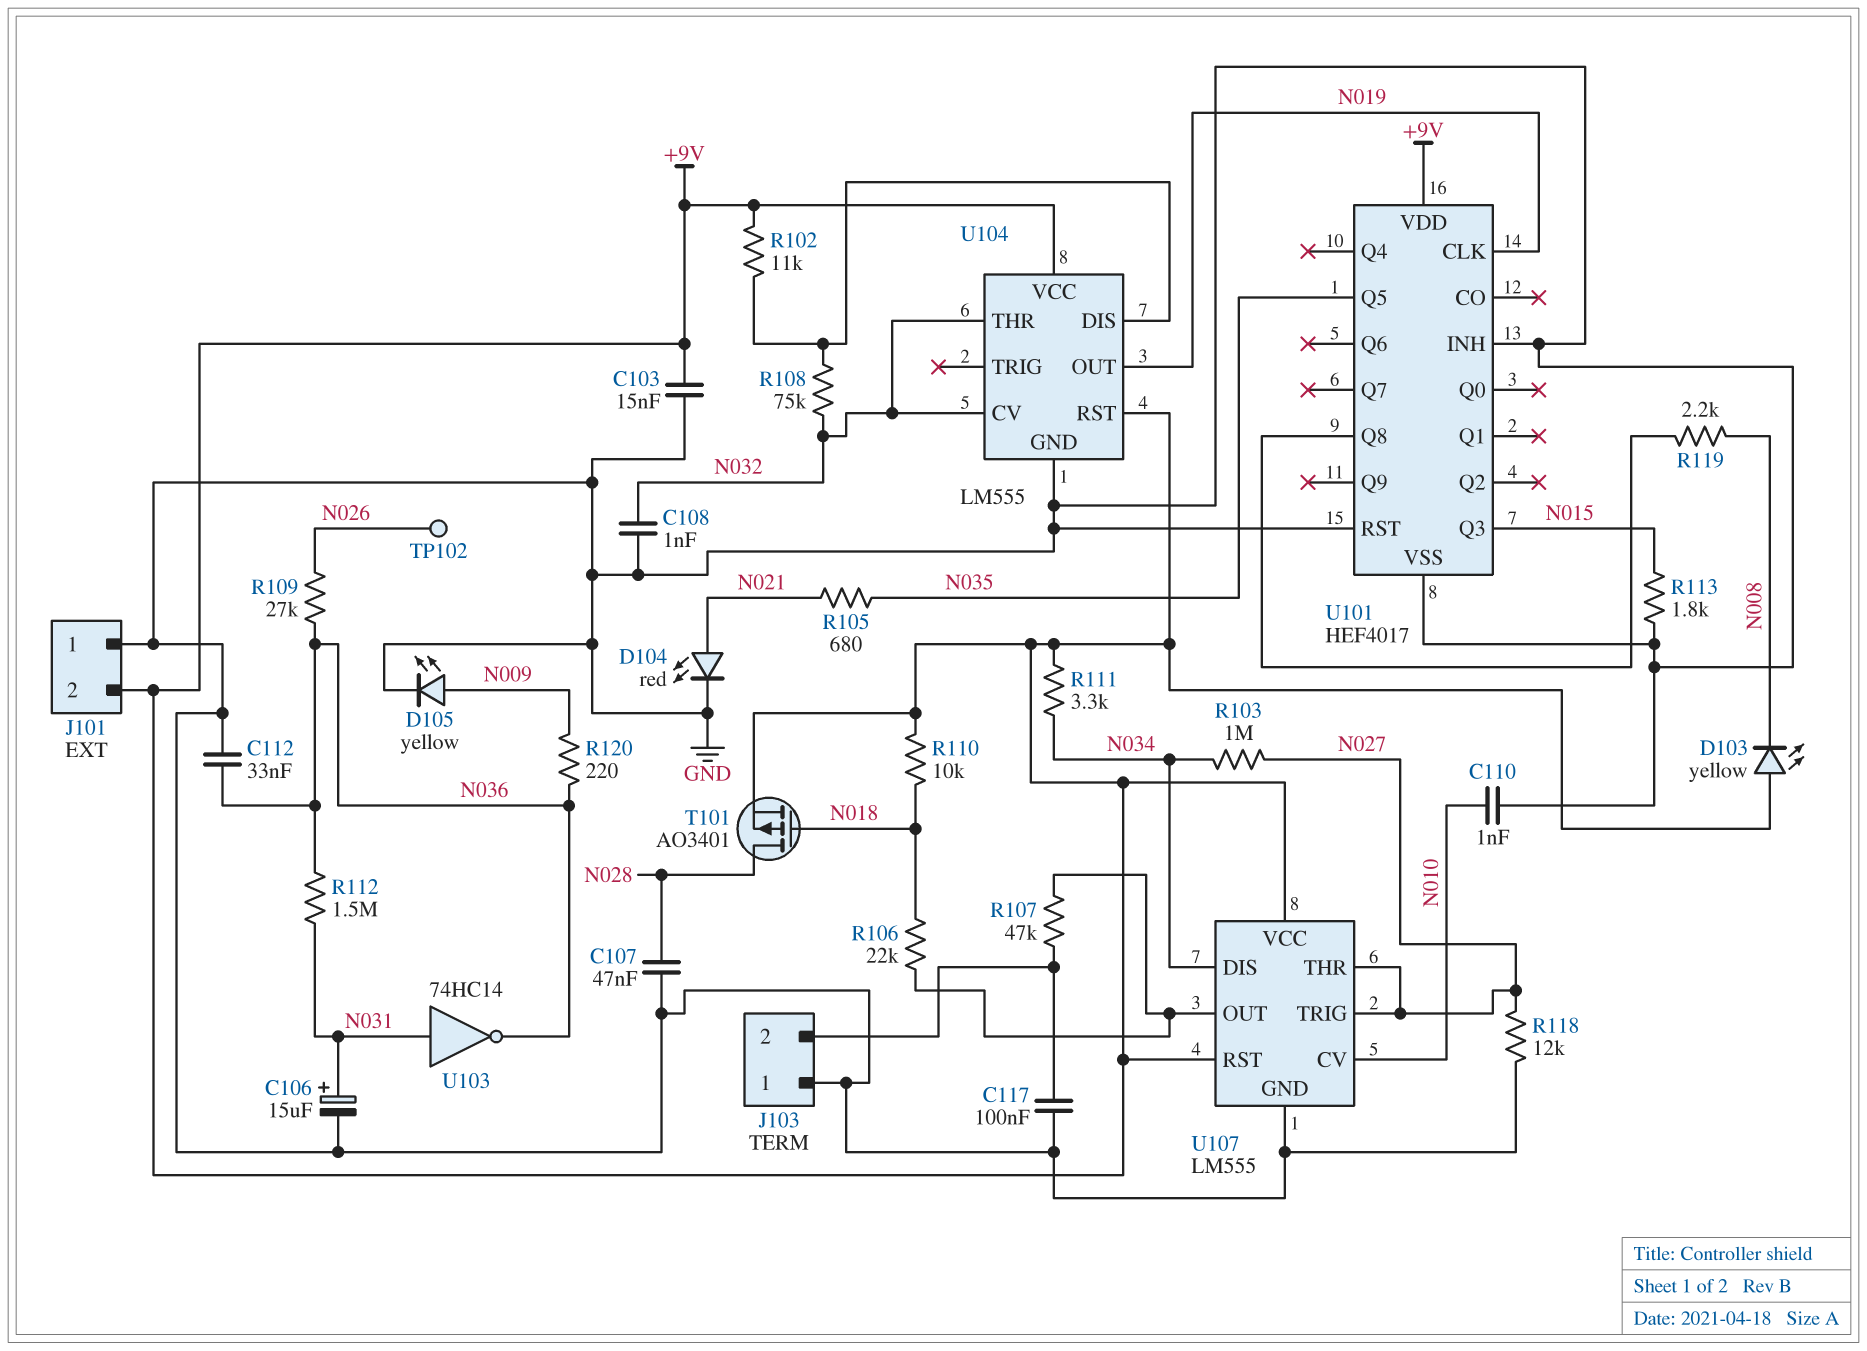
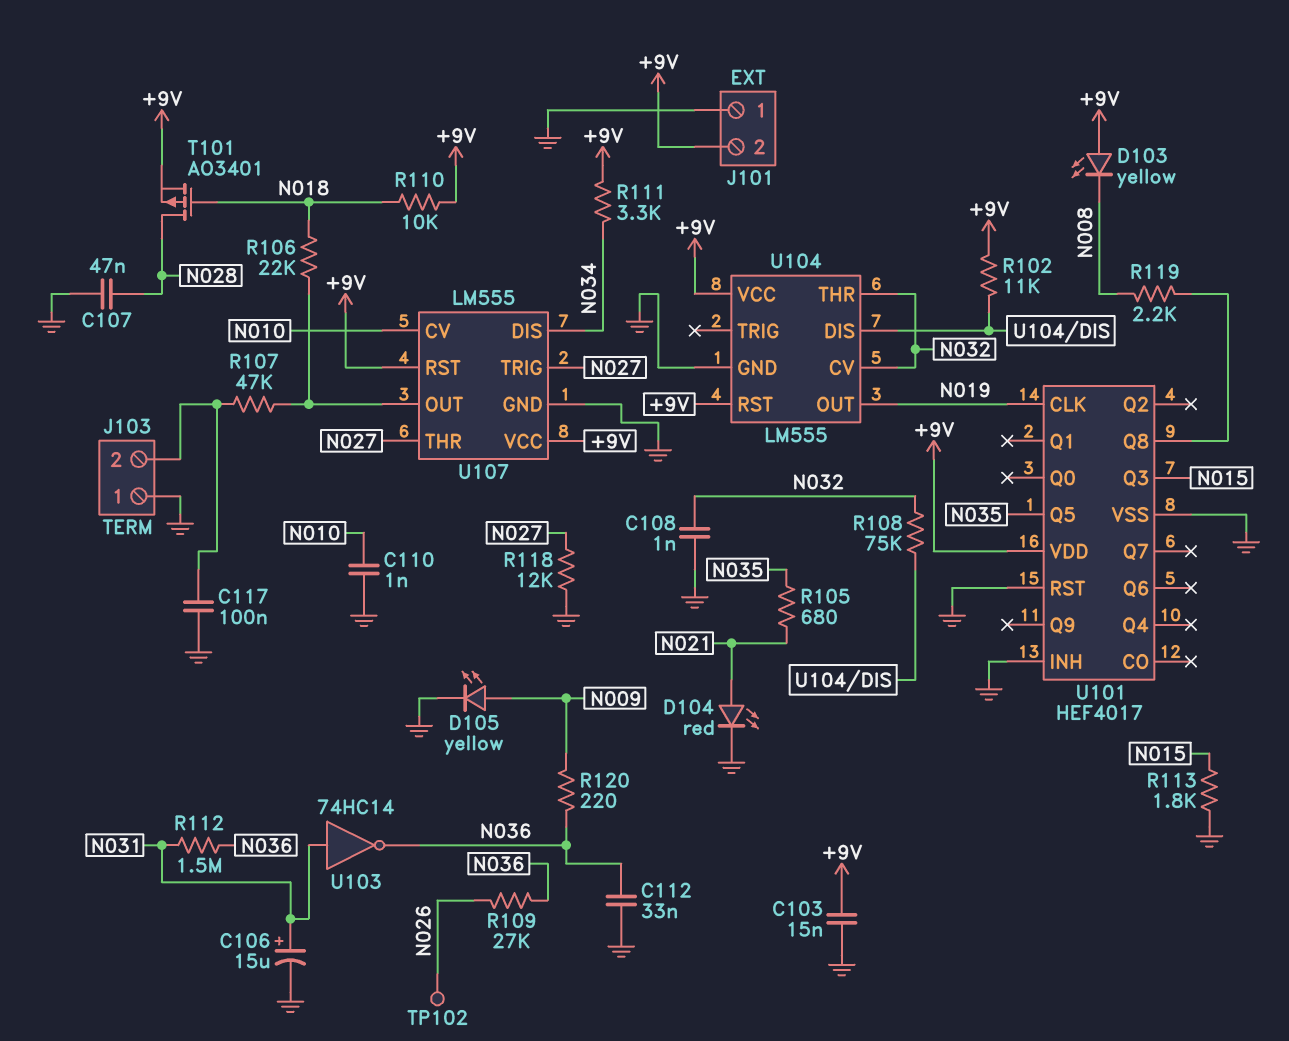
R103: 1M (N027, N034) -> none

